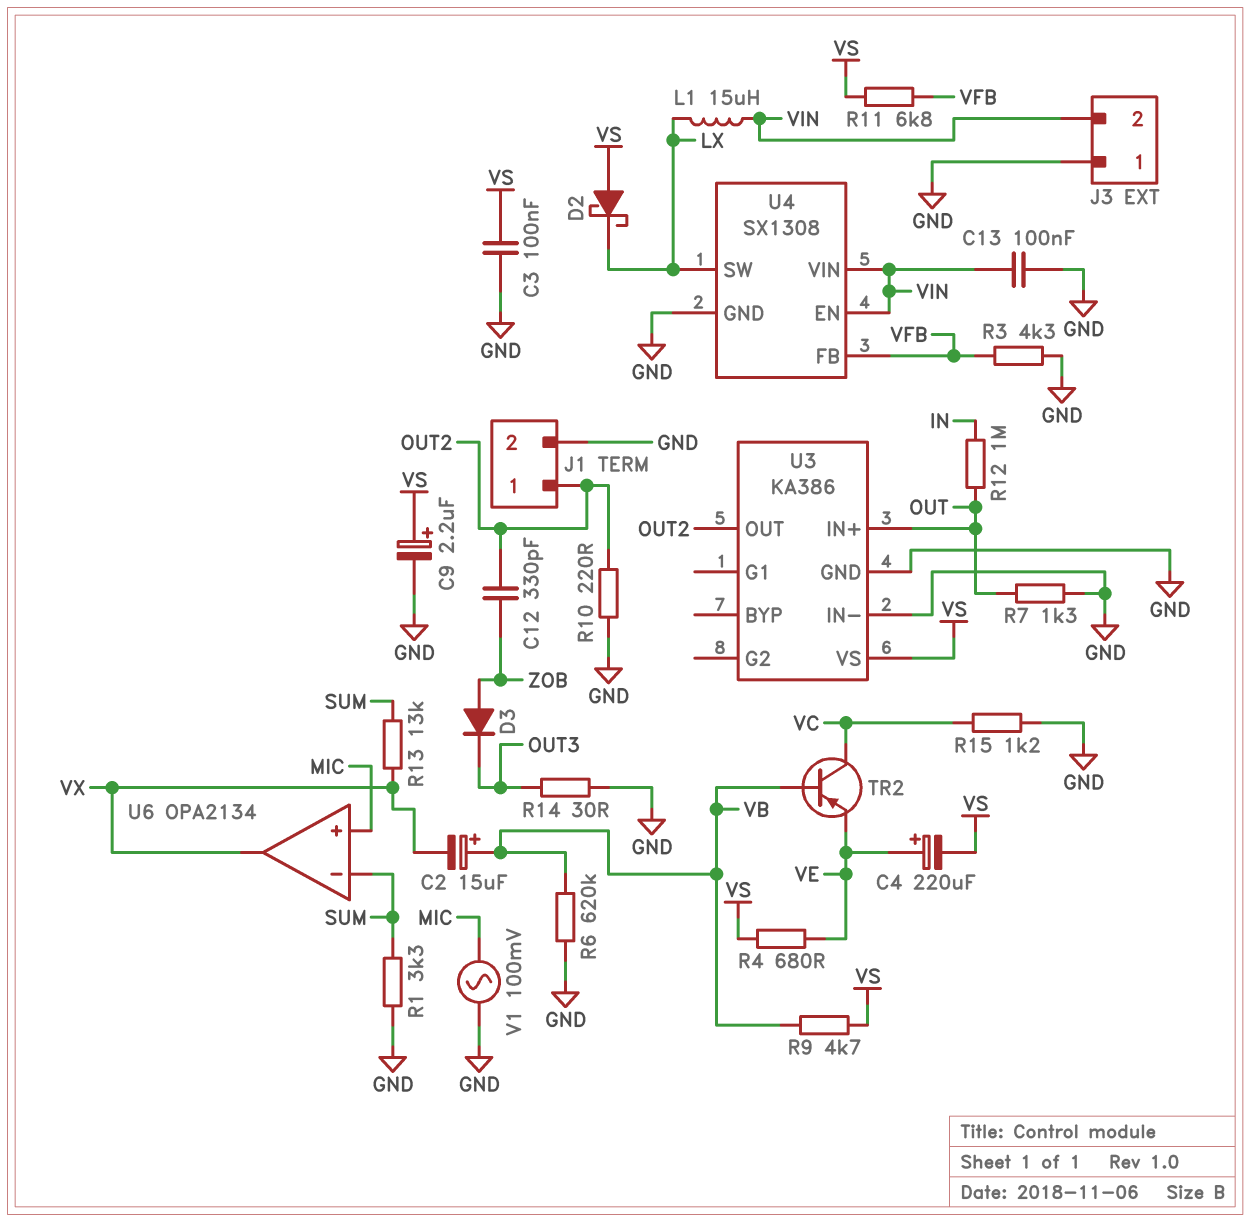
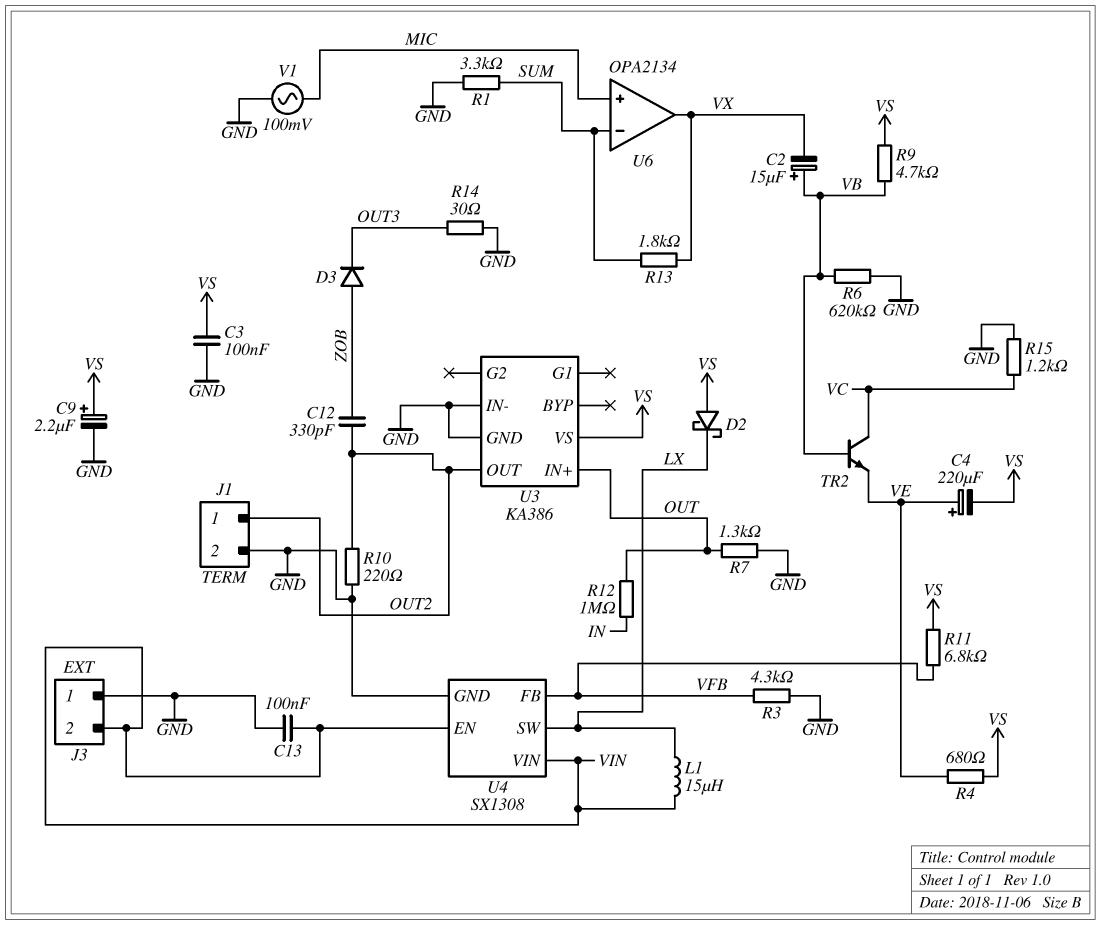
R13: 13k (SUM, VX) -> 1.8k (SUM, VX)
TR2: PNP (B VB, C VC, E VE) -> NPN (B VB, C VC, E VE)

